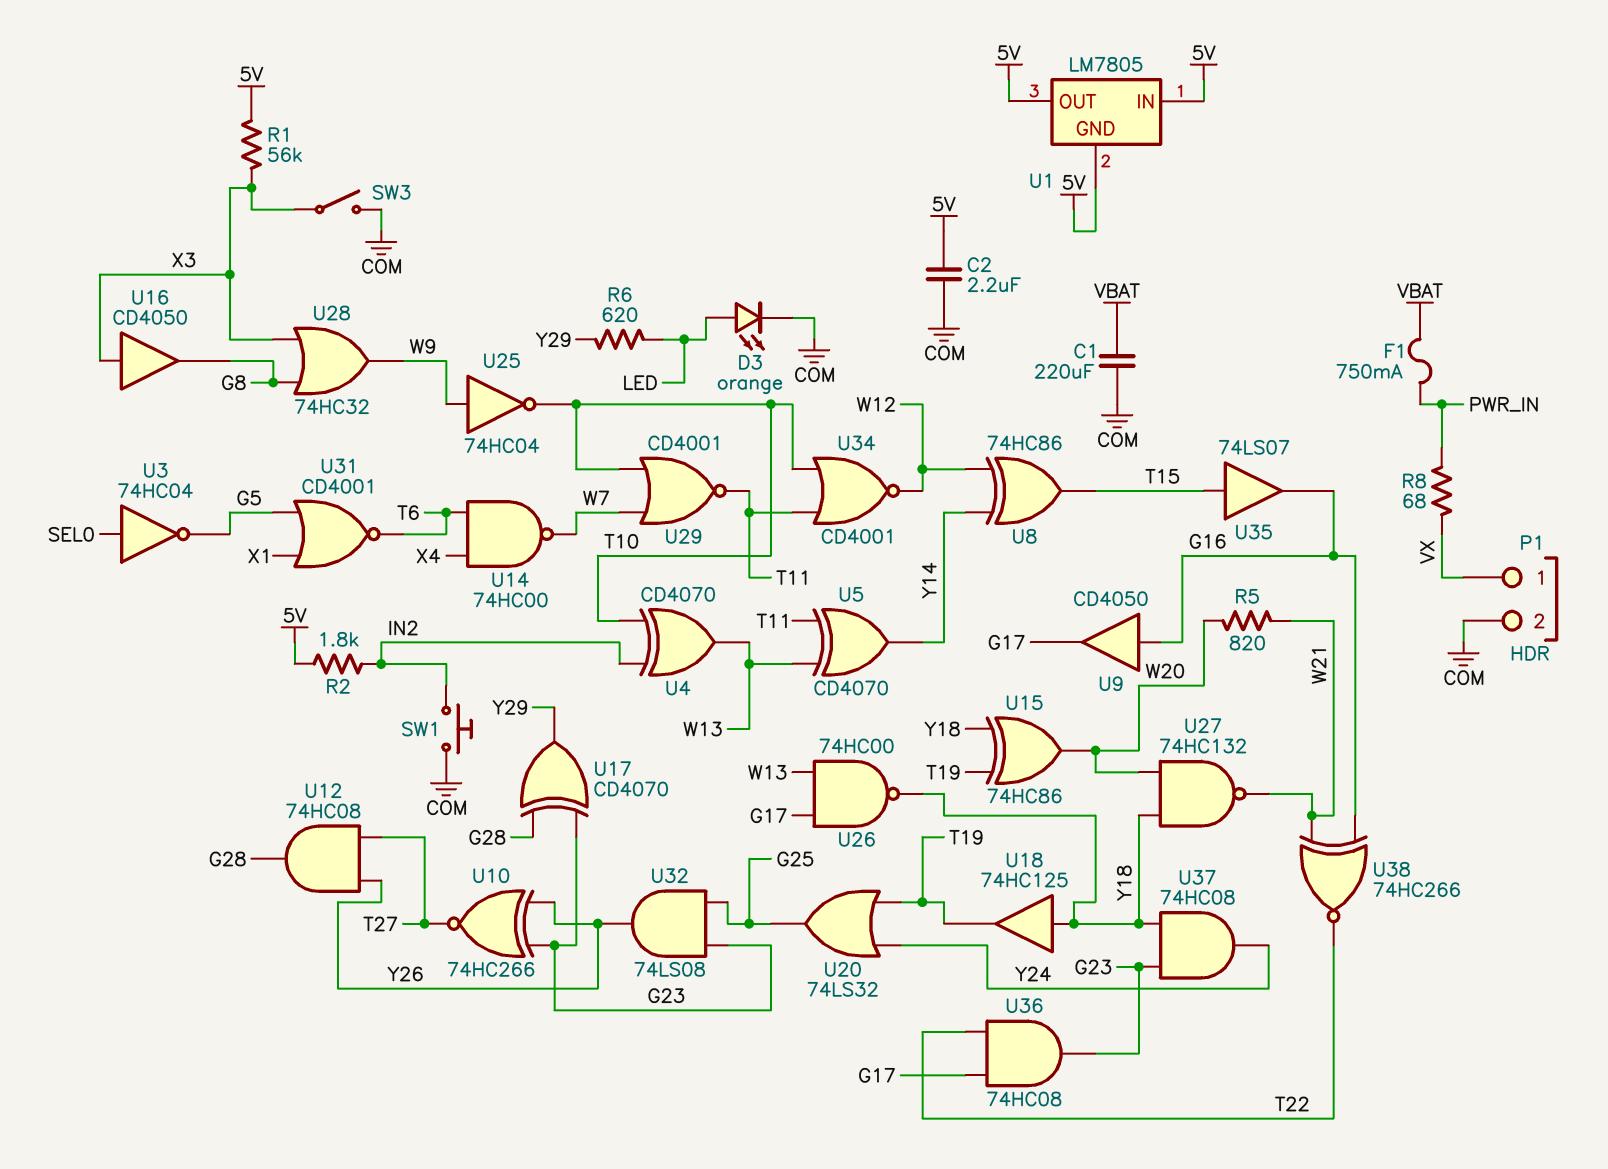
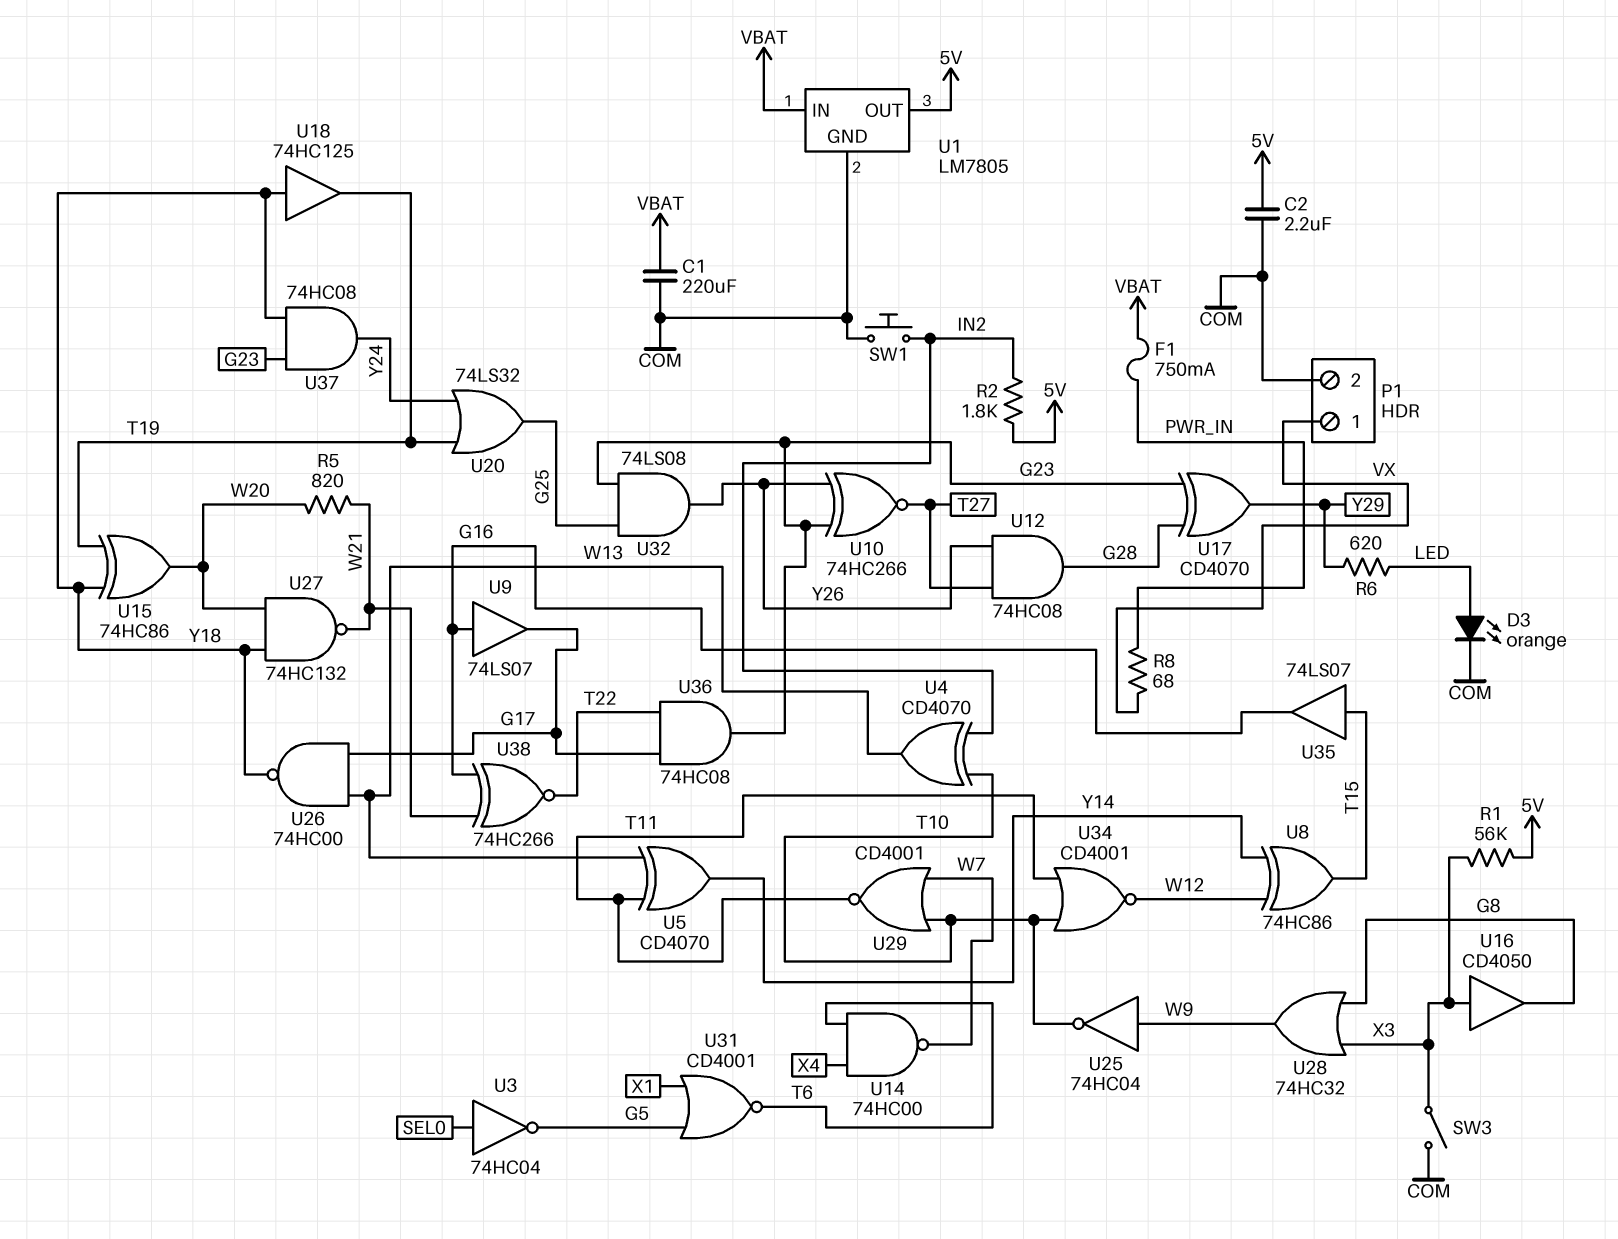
U1 pin GND: 5V -> COM
U1 pin IN: 5V -> VBAT
U9: buffer CD4050 (in G16, out G17) -> buffer 74LS07 (in G16, out G17)

